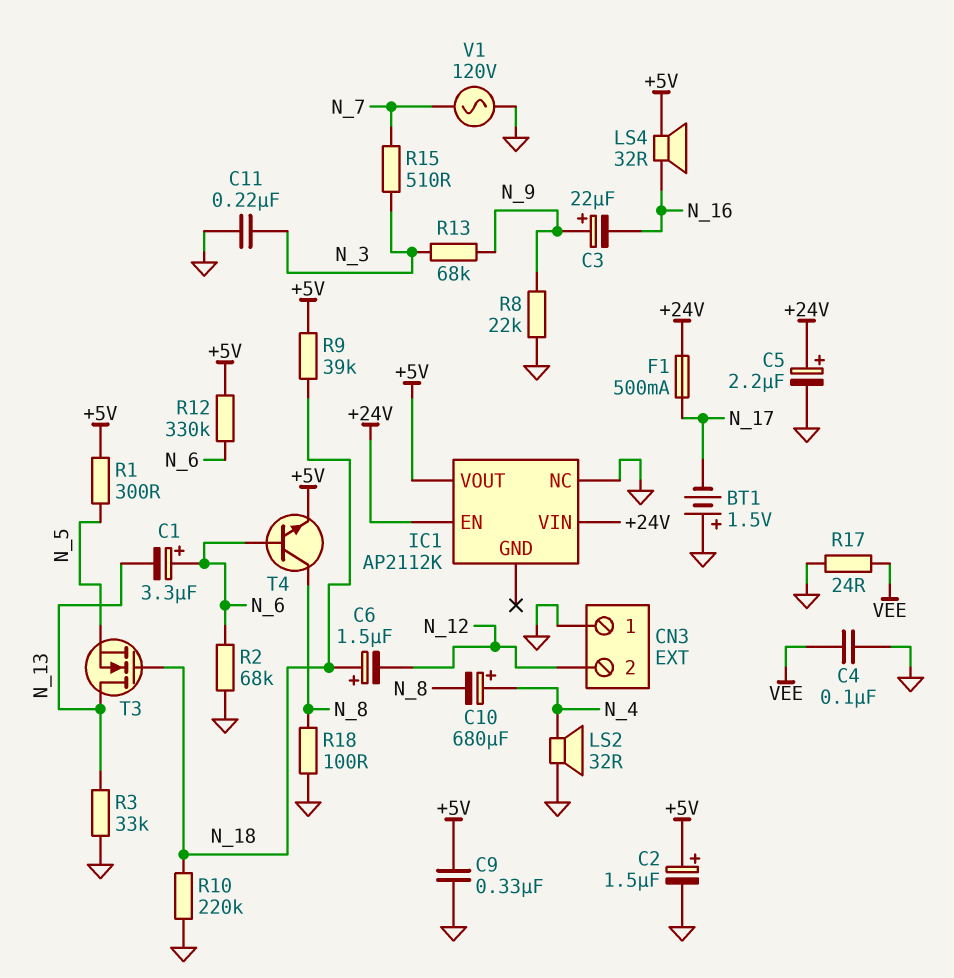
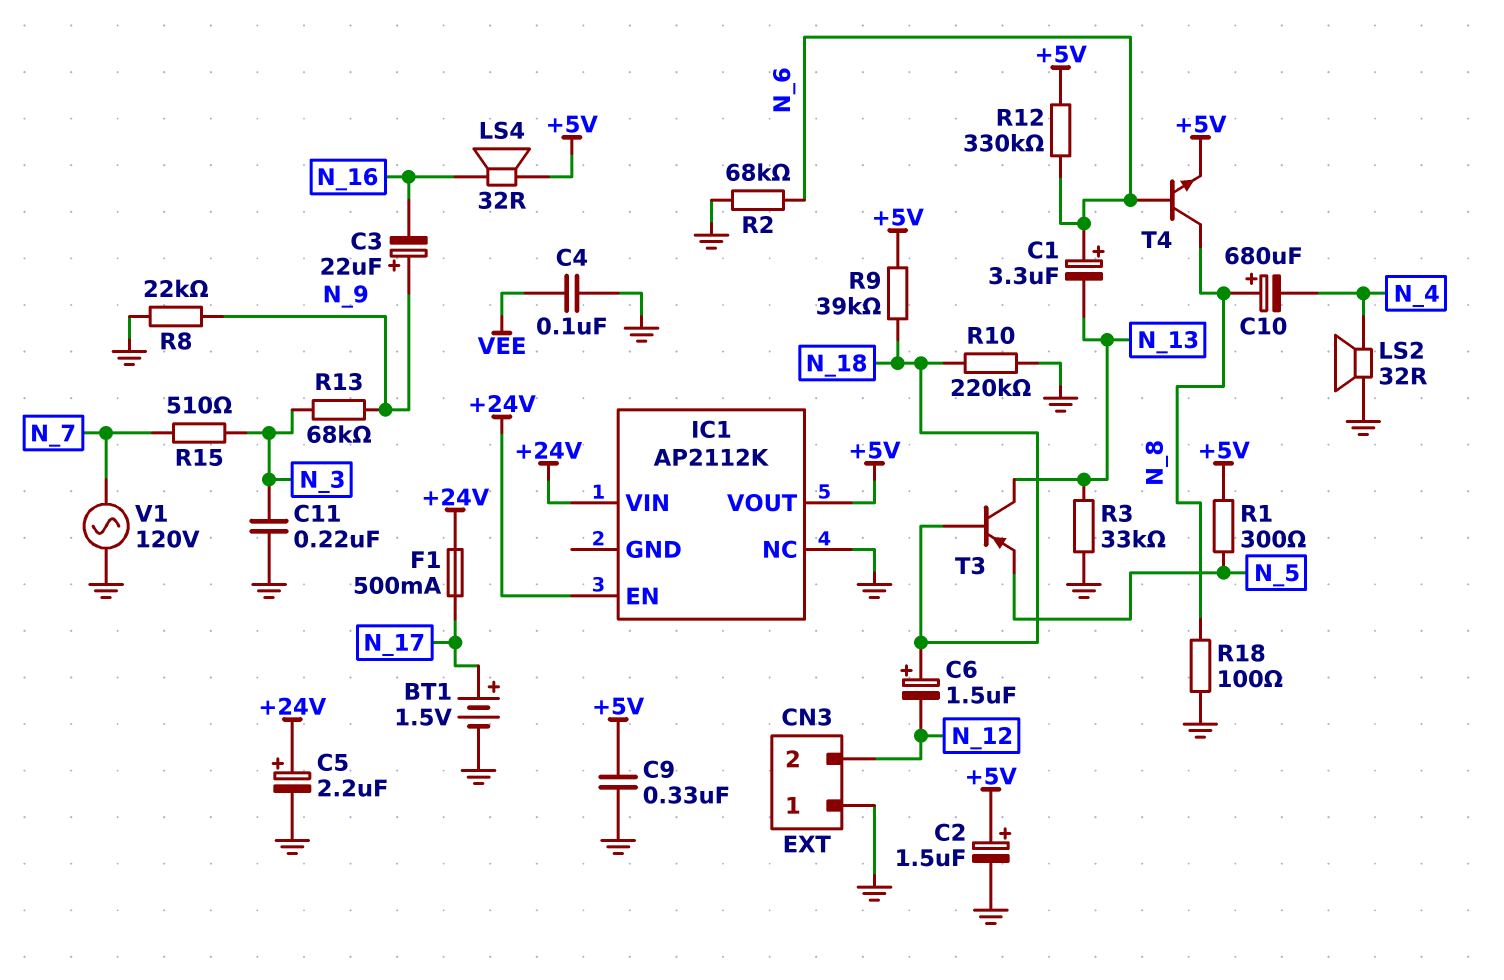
BT1: 1.5V (plus GND, minus N_17) -> 1.5V (plus N_17, minus GND)
C10: 680uF (plus N_4, minus N_8) -> 680uF (plus N_8, minus N_4)
R17: 24 (GND, VEE) -> none
T3: NMOS (G N_18, D N_13, S N_5) -> PNP (B N_18, C N_13, E N_5)

